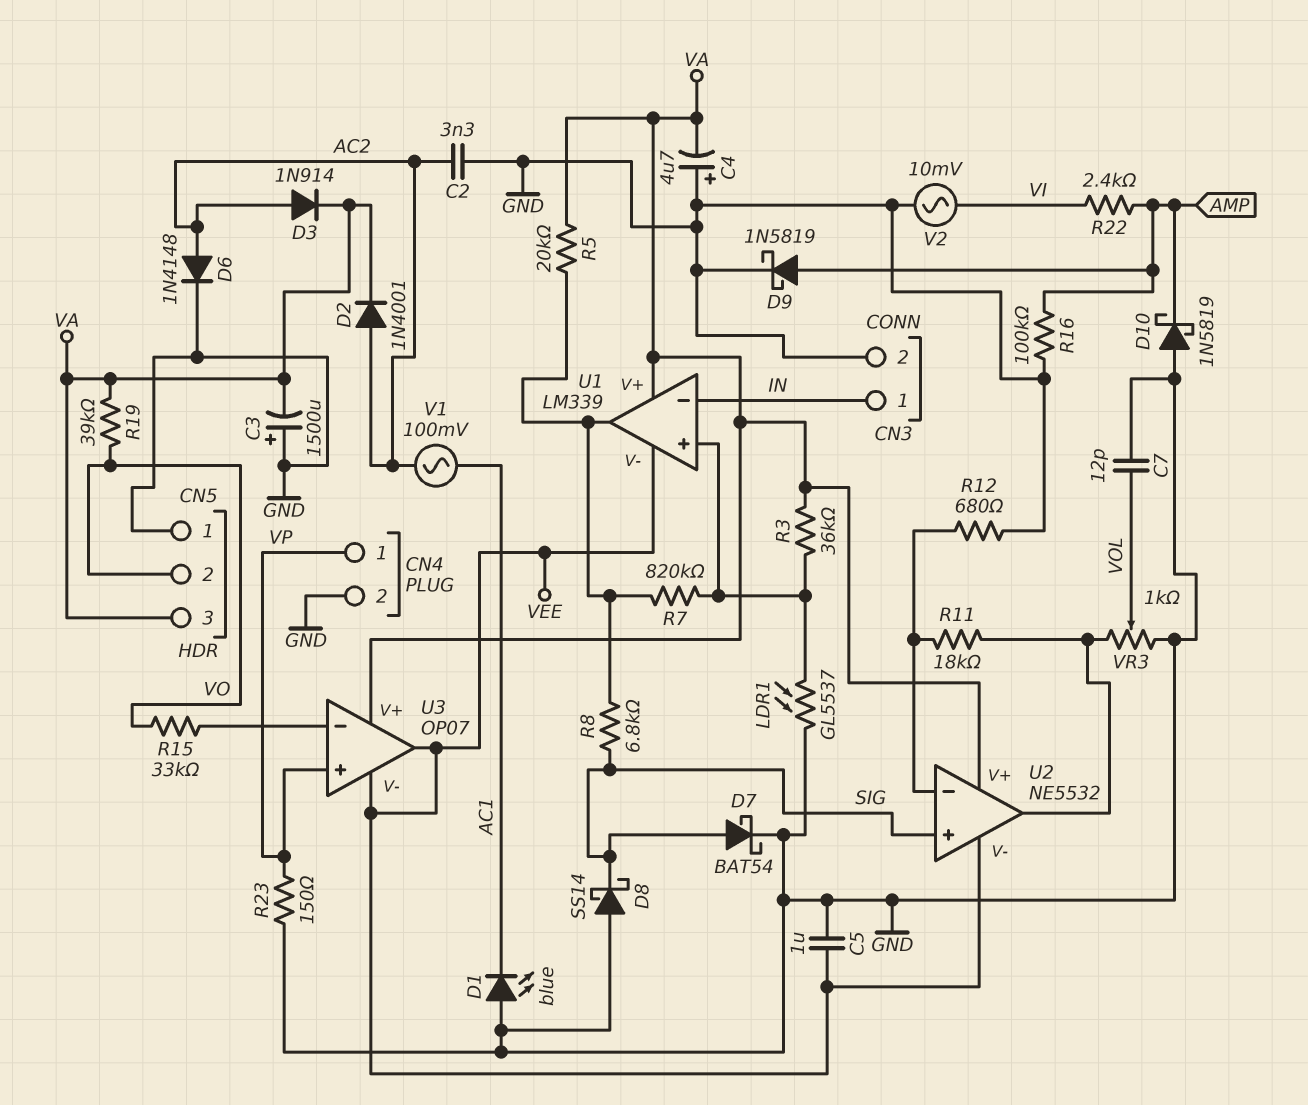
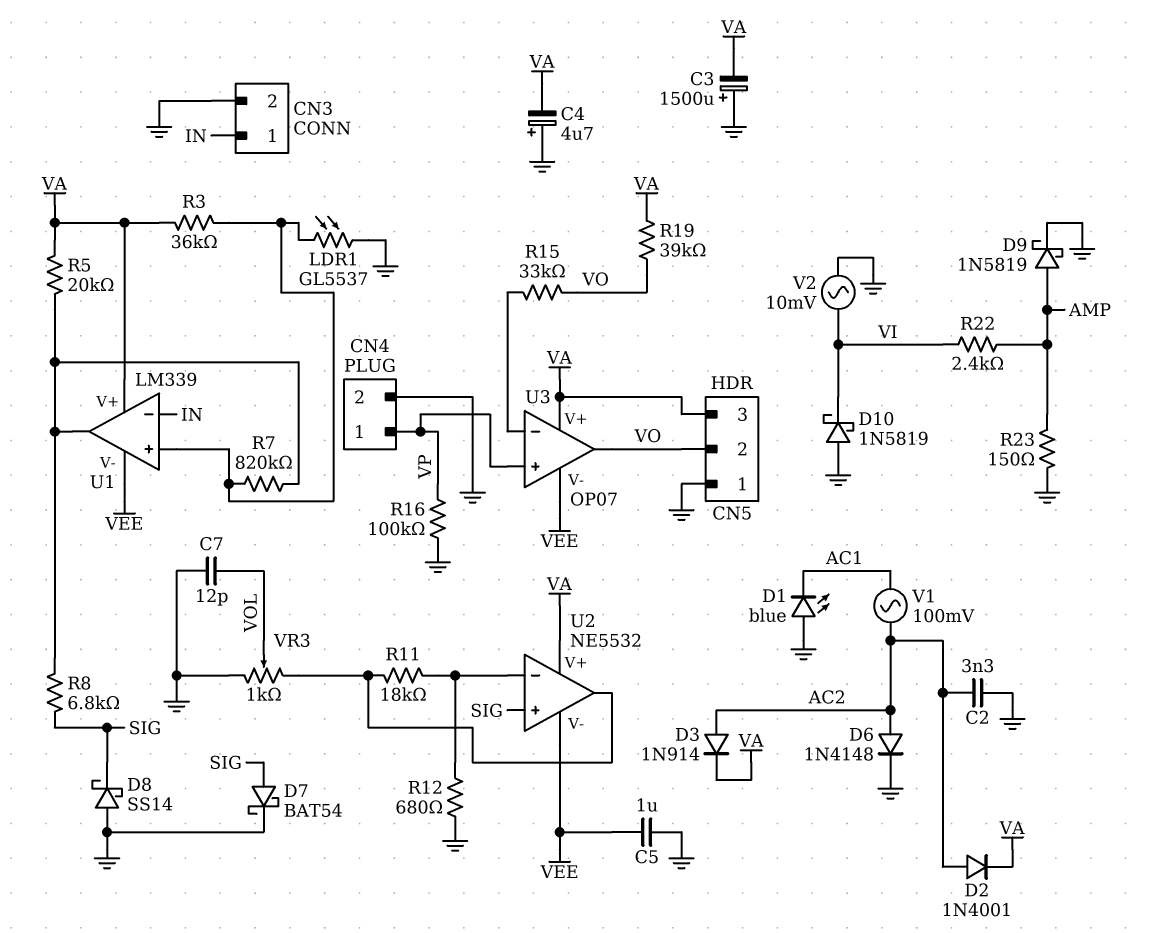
D10: schottky 1N5819 (A GND, K AMP) -> schottky 1N5819 (A GND, K VI)
R16: 100k (AMP, GND) -> 100k (GND, VP)
R23: 150 (GND, VP) -> 150 (AMP, GND)
U3 pin out: VEE -> VO

